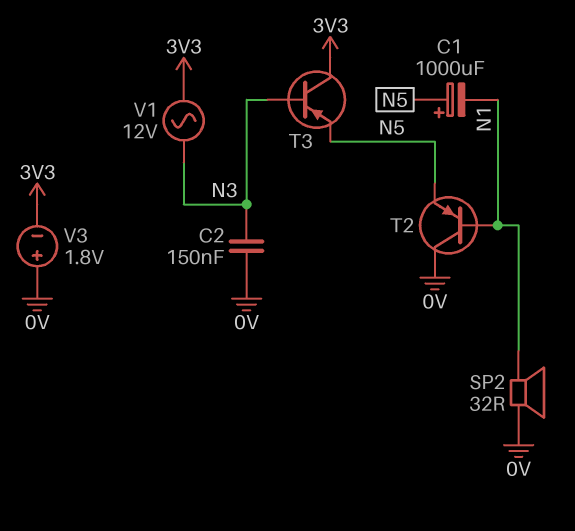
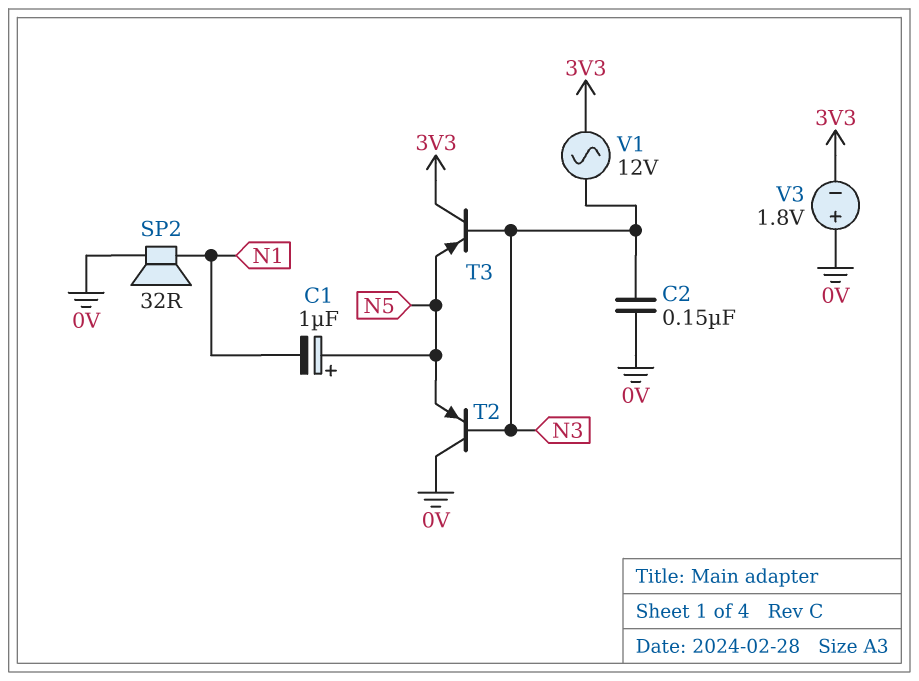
C1: 1000uF (plus N5, minus N1) -> 1uF (plus N5, minus N1)
T2: PNP (B N1, C 0V, E N5) -> PNP (B N3, C 0V, E N5)

